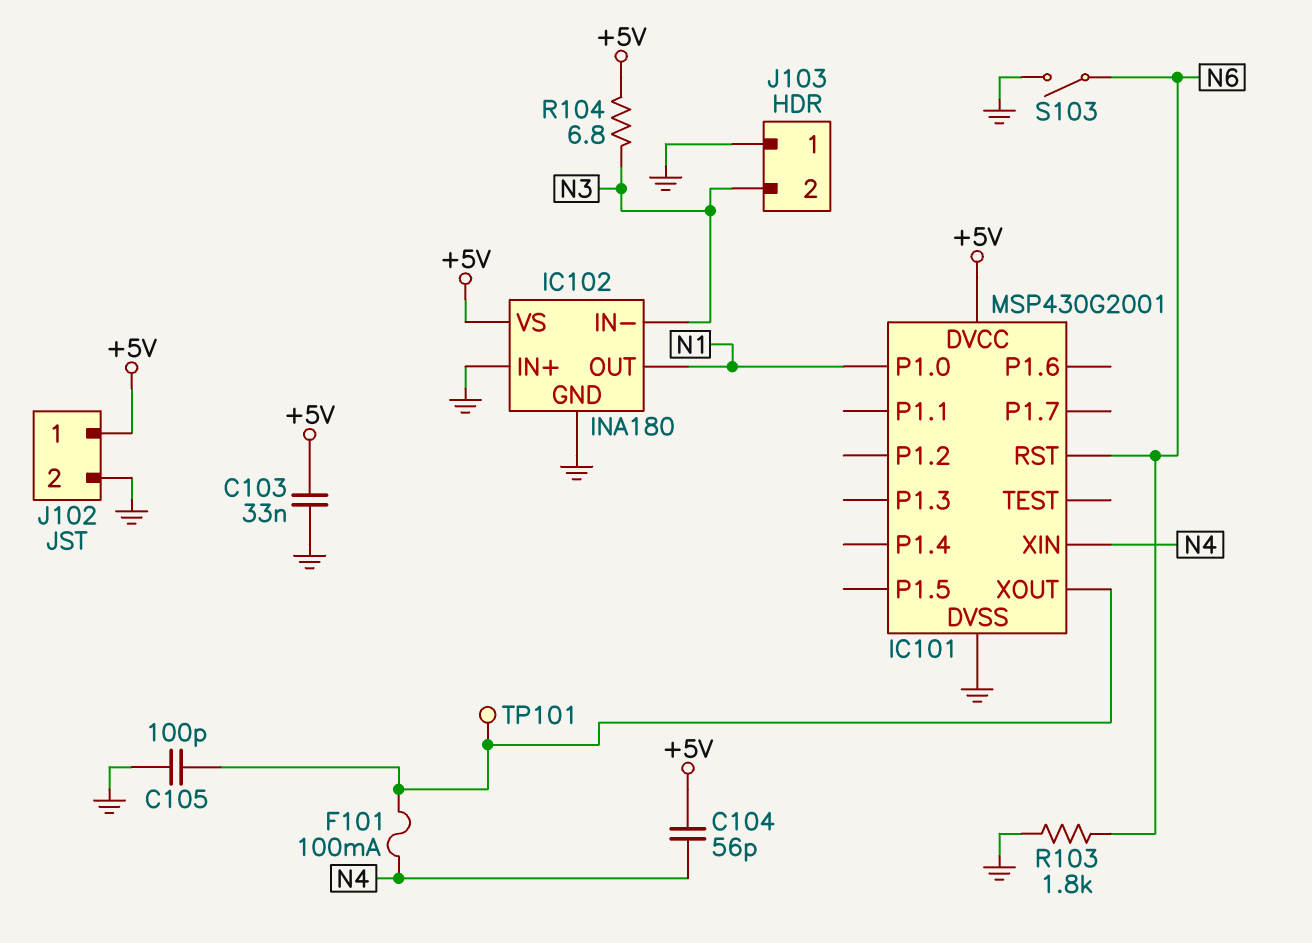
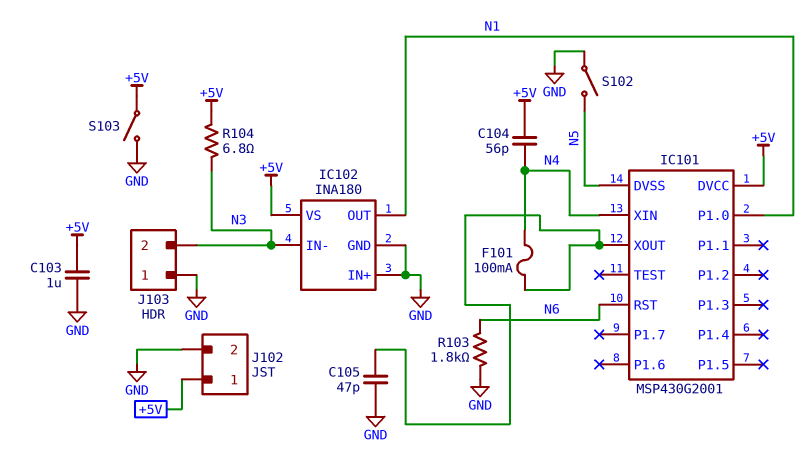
C103: 33nF (+5V, GND) -> 1uF (+5V, GND)
C105: 100pF (GND, IC101/XOUT) -> 47pF (GND, IC101/XOUT)
IC101 pin DVSS: GND -> N5
S102: none -> switch (GND, N5)
S103: switch (GND, N6) -> switch (+5V, GND)
TP101: test point (IC101/XOUT) -> none

